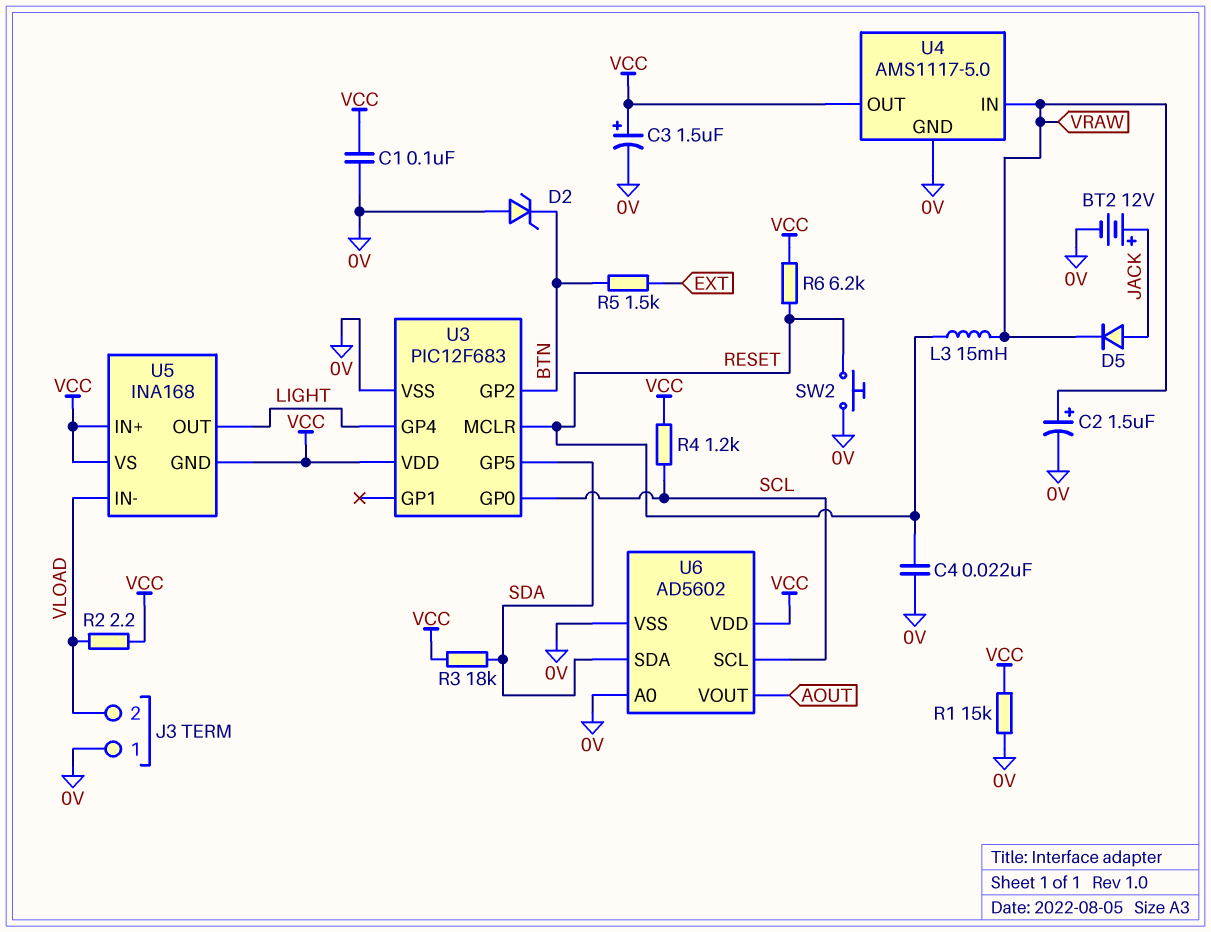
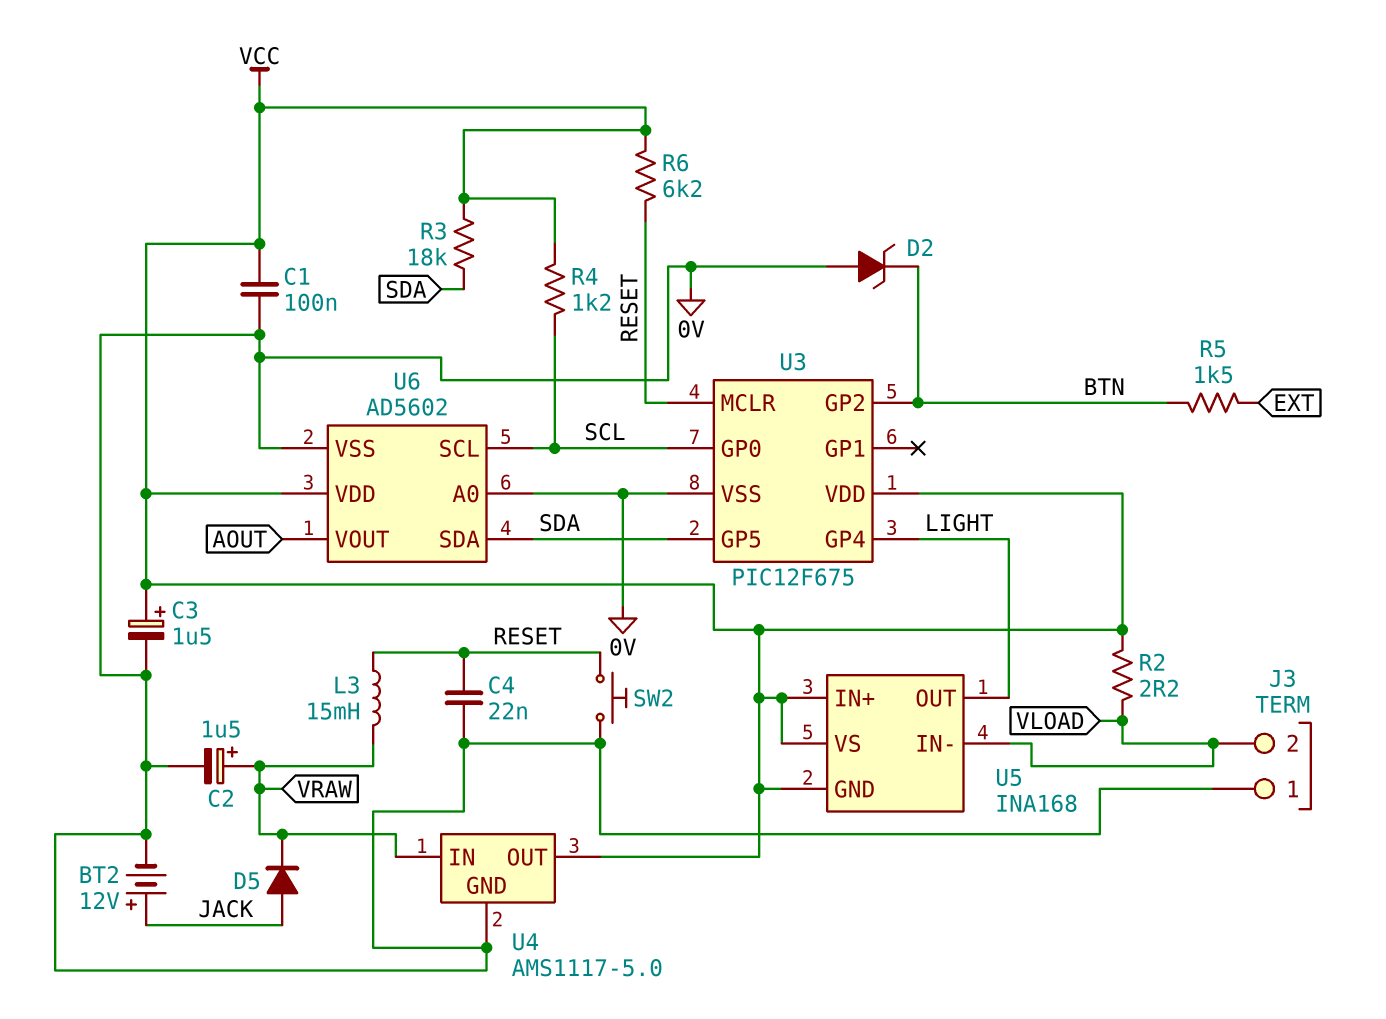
R1: 15k (0V, VCC) -> none
U3: PIC12F683 -> PIC12F675

